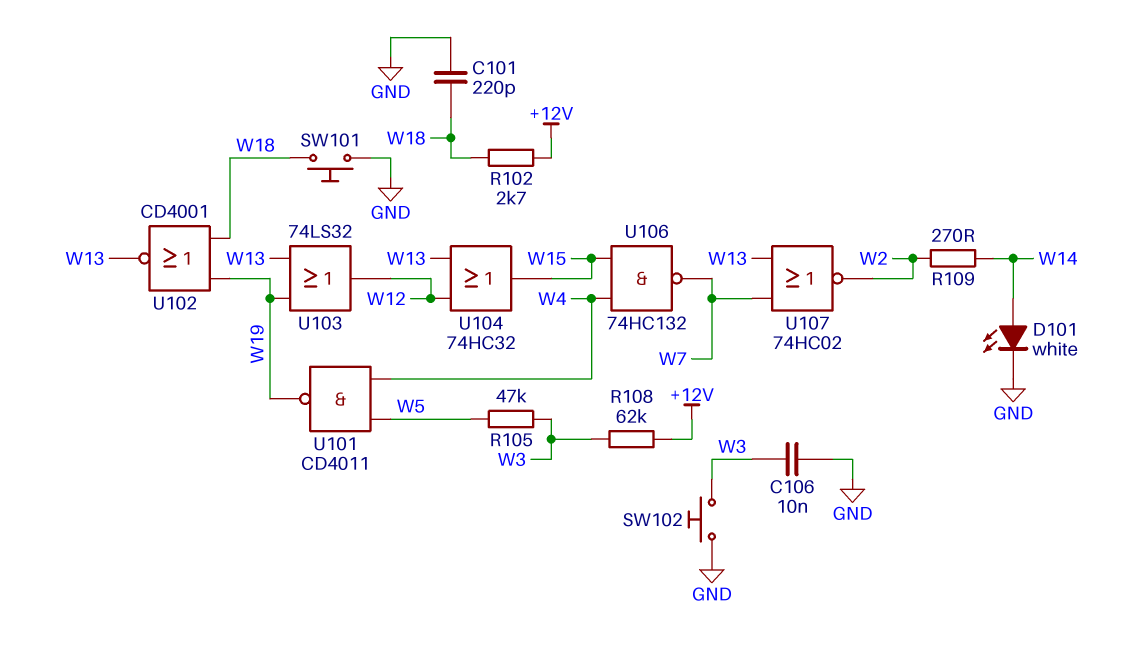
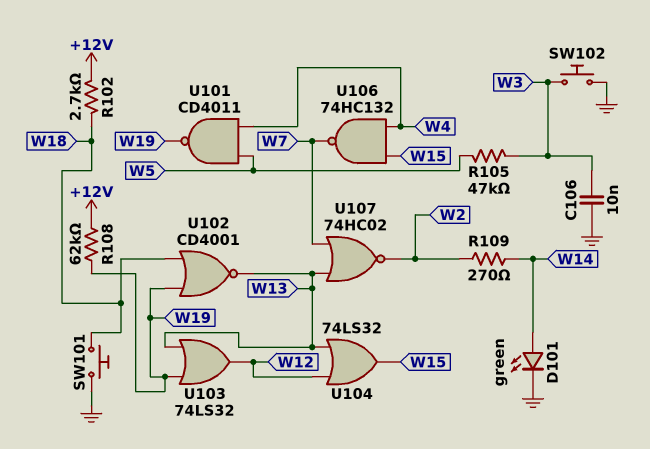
C101: 220pF (GND, W18) -> none
D101: LED white (A W14, K GND) -> LED green (A W14, K GND)
R108: 62k (+12V, W3) -> 62k (+12V, W19)
U104: OR 74HC32 (in W12, in W13, out W15) -> OR 74LS32 (in W12, in W13, out W15)

